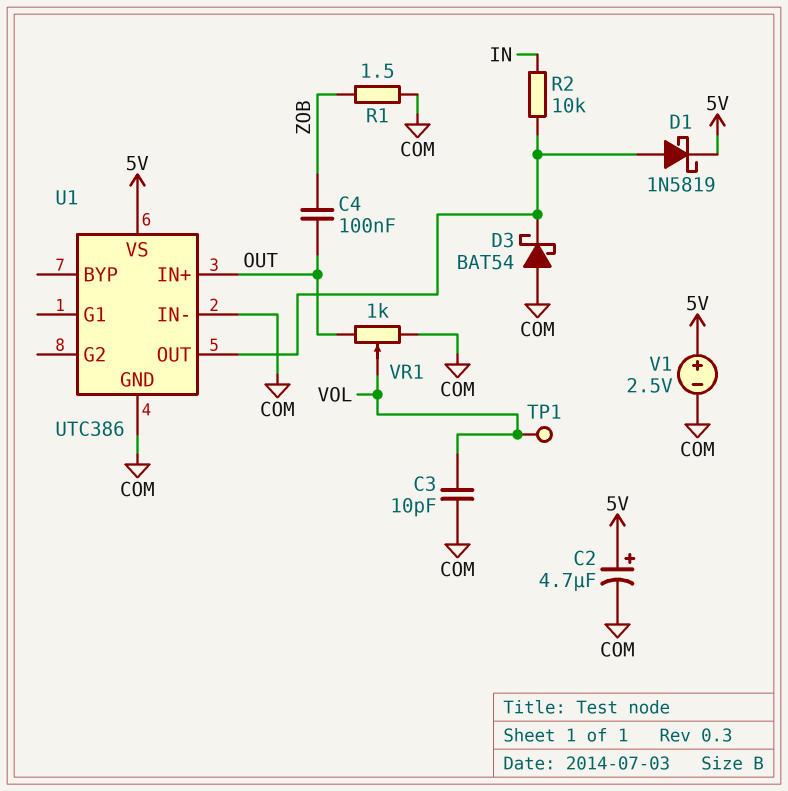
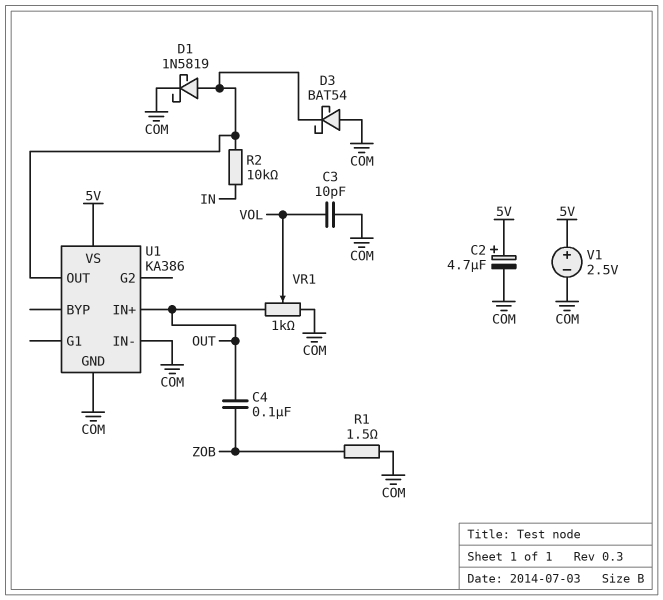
D1: schottky 1N5819 (A U1/OUT, K 5V) -> schottky 1N5819 (A U1/OUT, K COM)
TP1: test point (VOL) -> none
U1: UTC386 -> KA386

